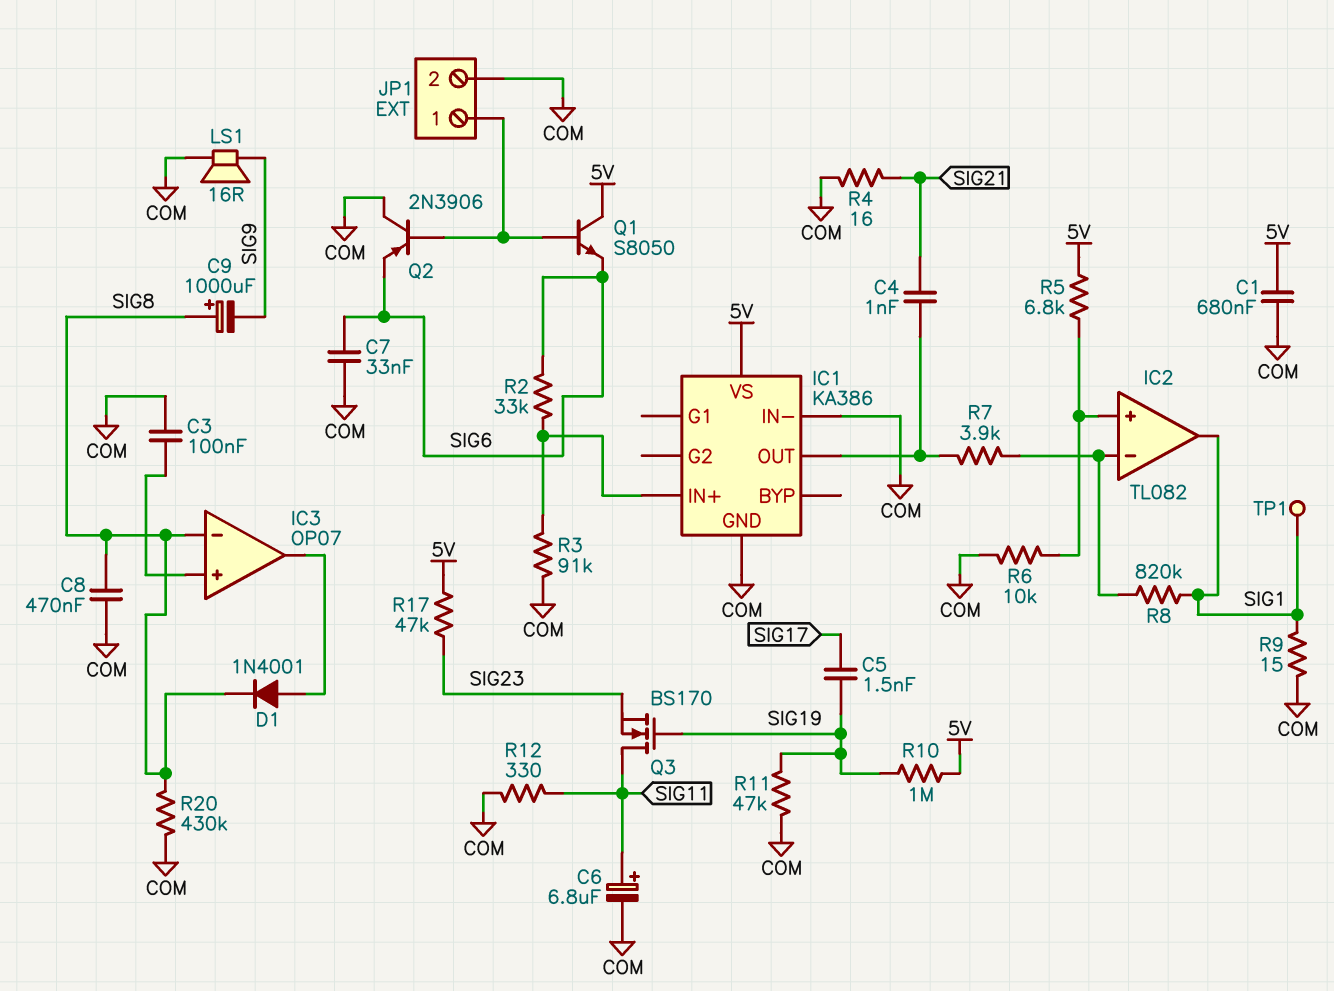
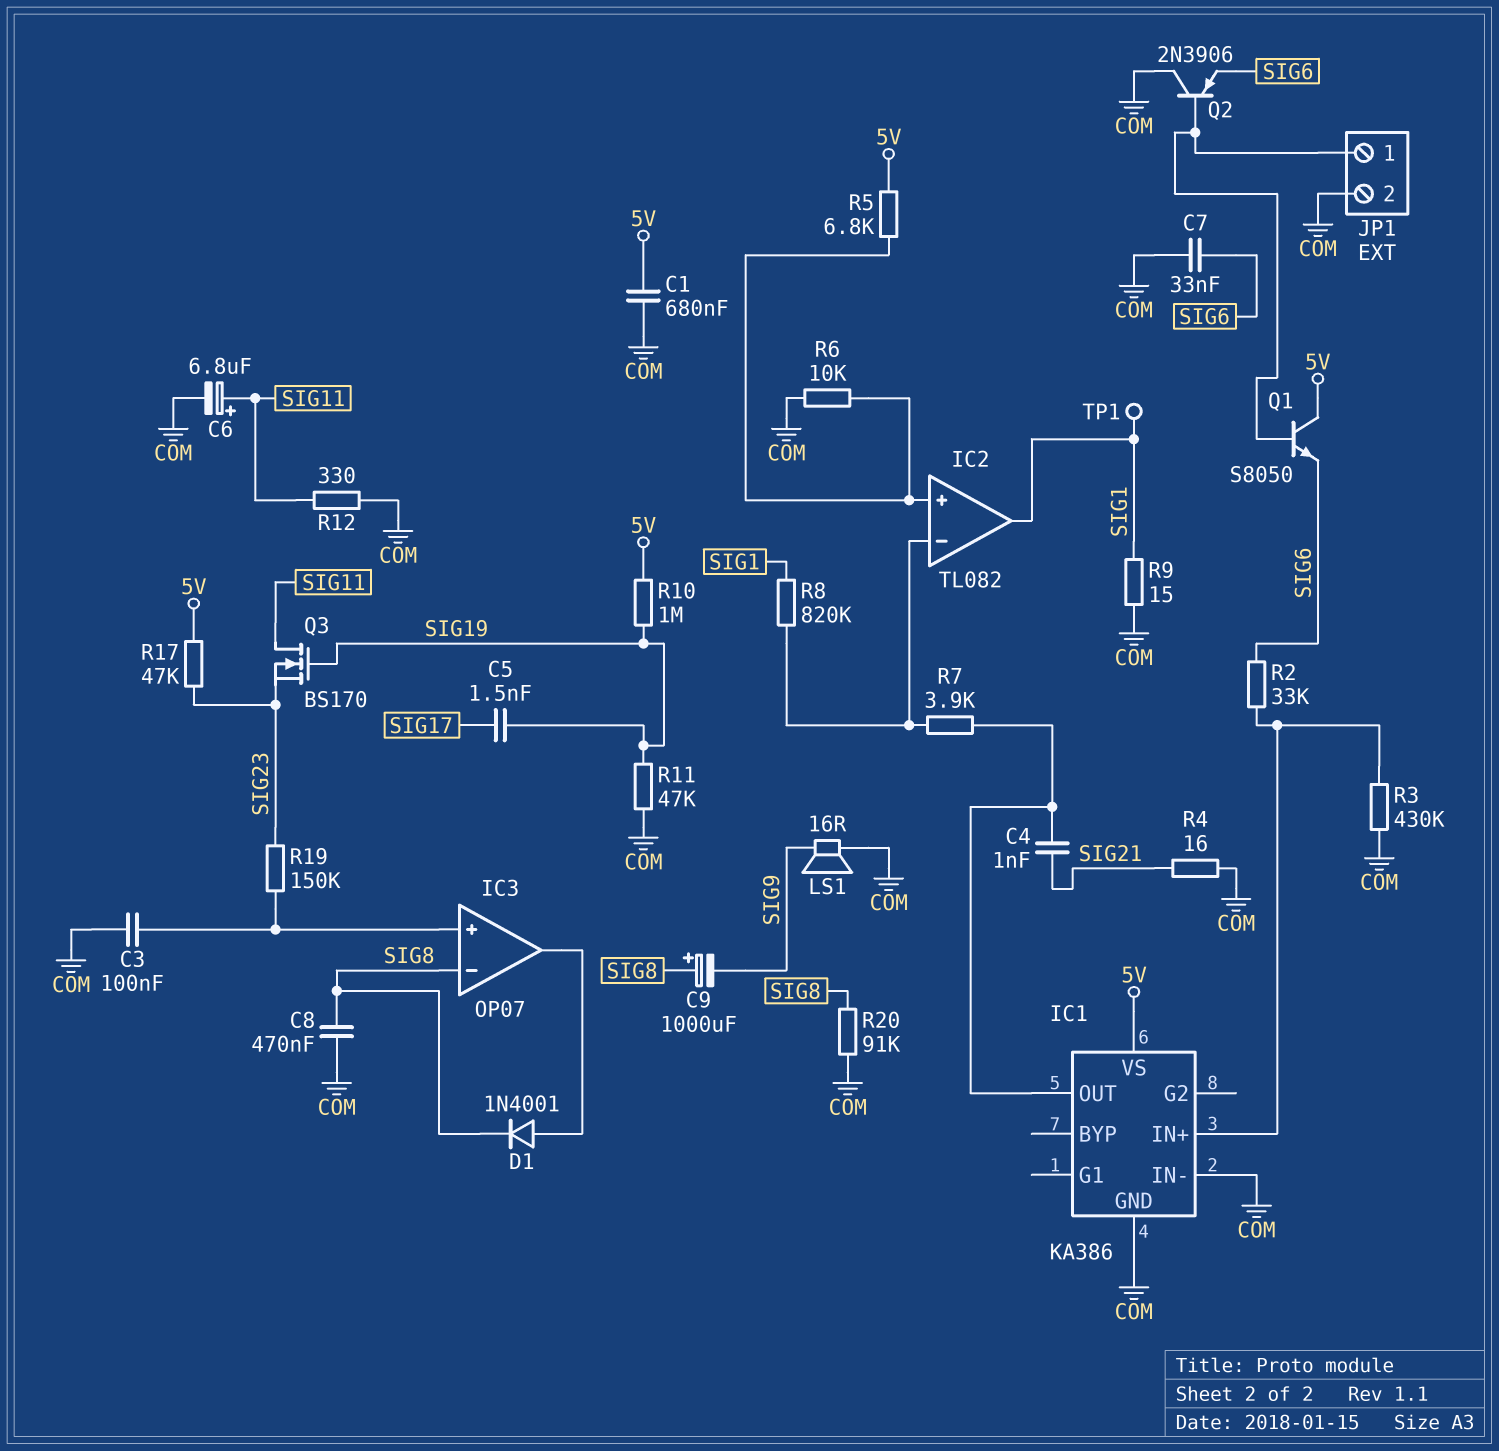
R3: 91k (COM, IC1/IN+) -> 430k (COM, IC1/IN+)
R19: none -> 150k (IC3/in+, SIG23)
R20: 430k (COM, SIG8) -> 91k (COM, SIG8)

